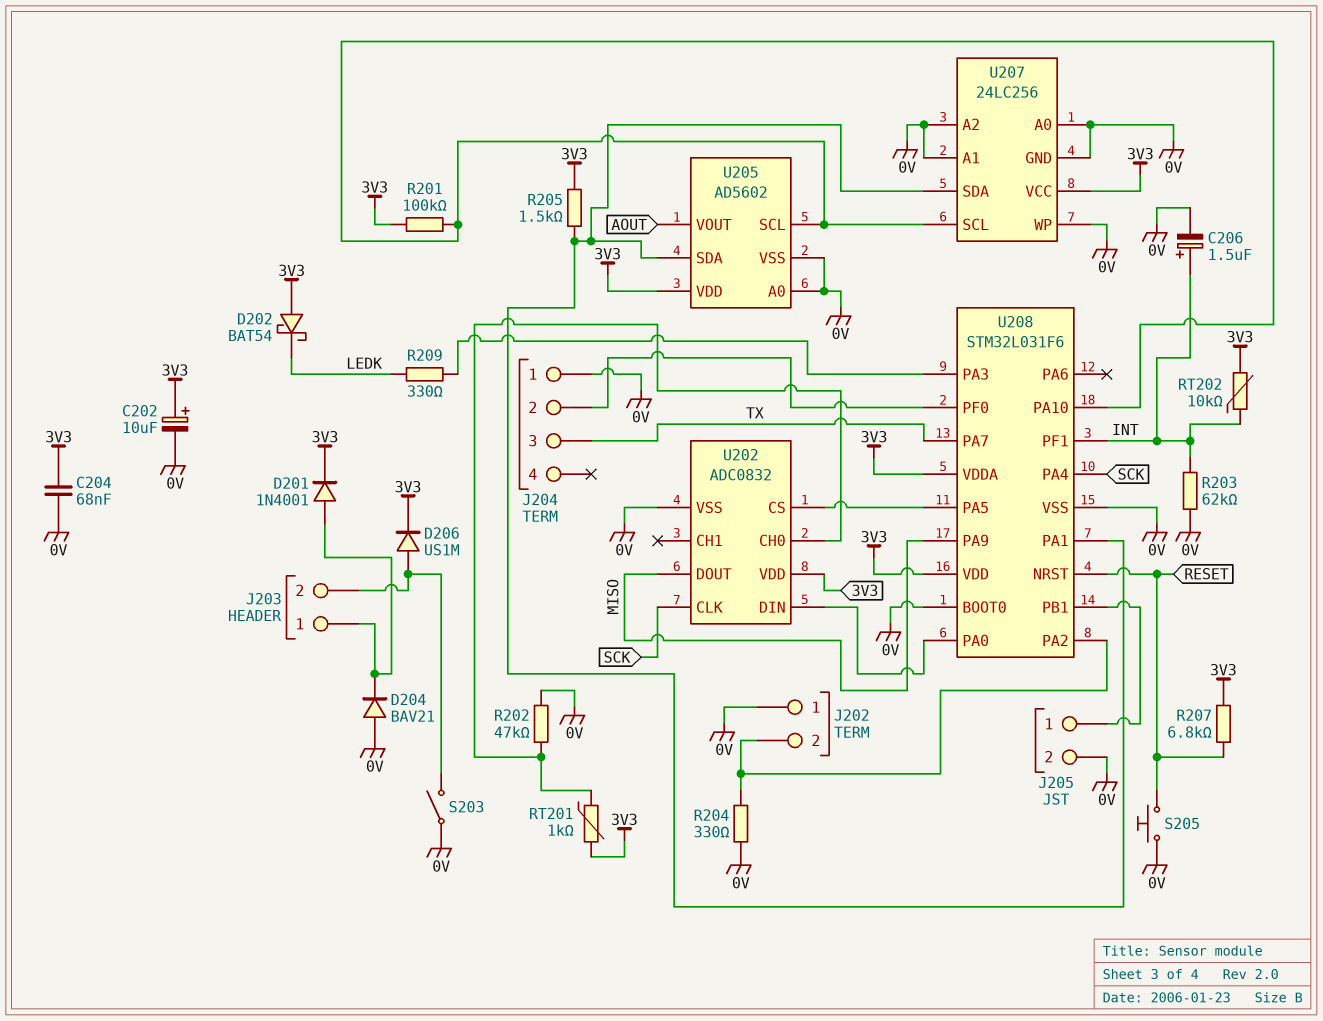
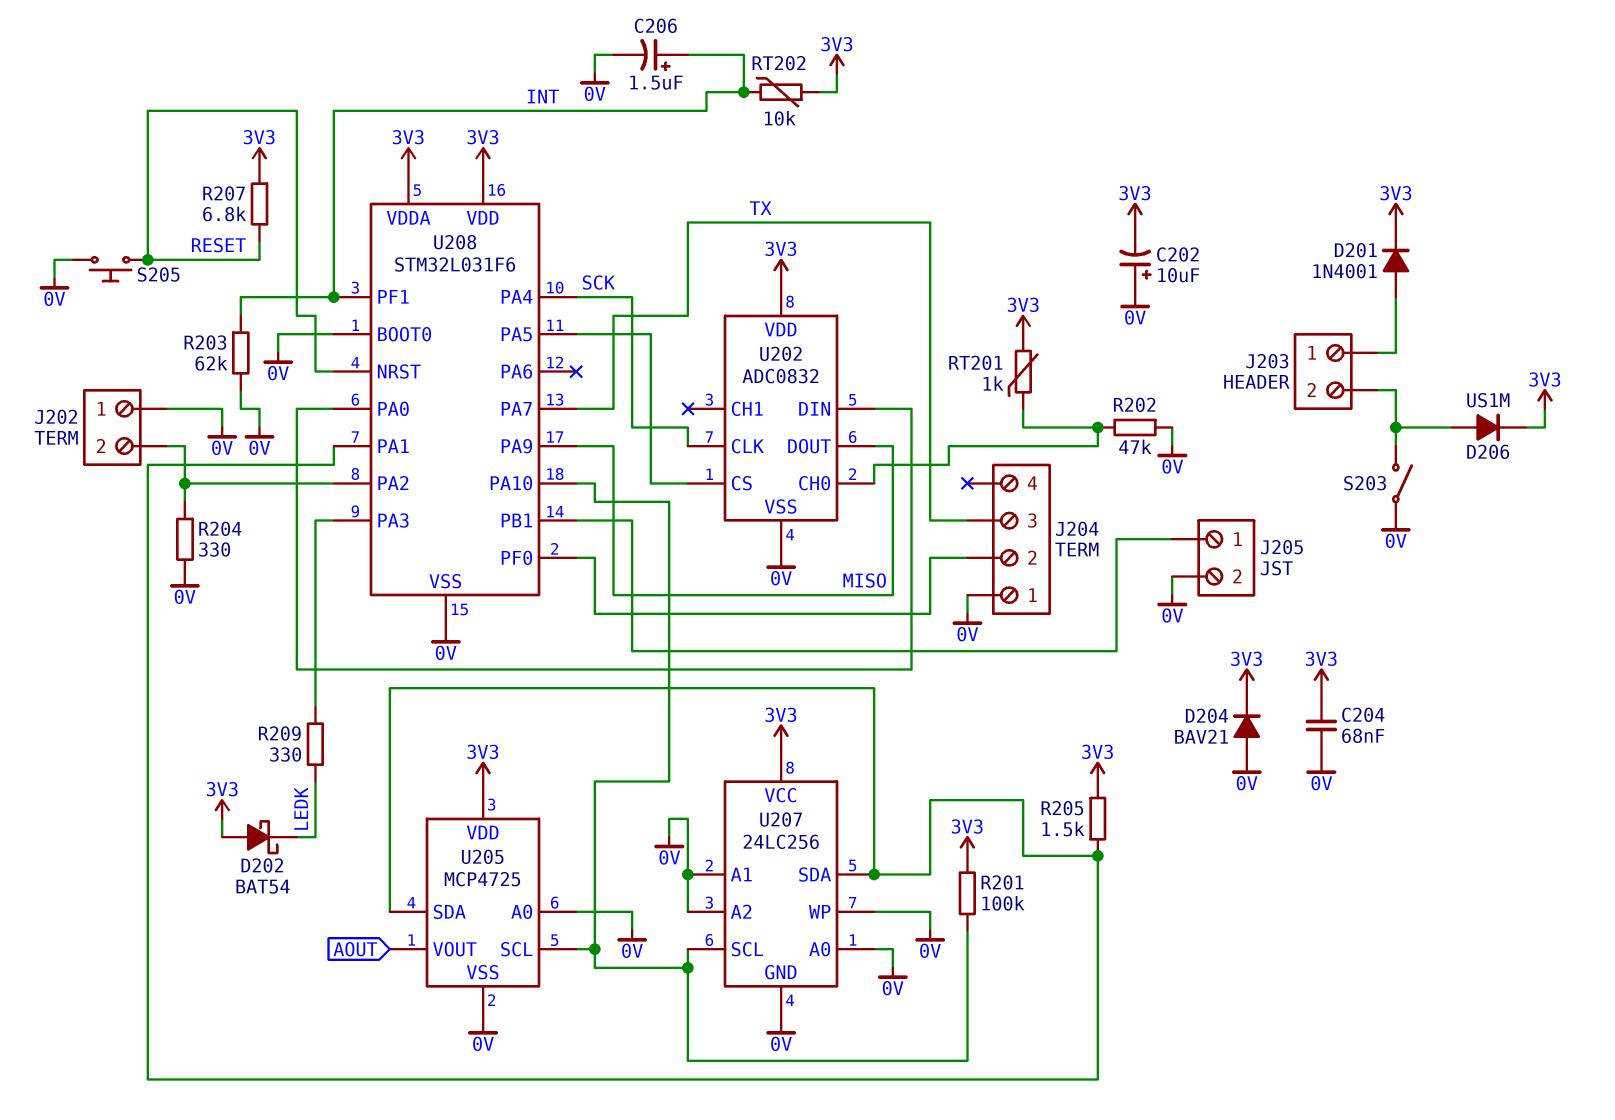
C202: 10uF (plus 3V3, minus 0V) -> 10uF (plus 0V, minus 3V3)
D204: diode BAV21 (A 0V, K J203/1) -> diode BAV21 (A 0V, K 3V3)
U205: AD5602 -> MCP4725

